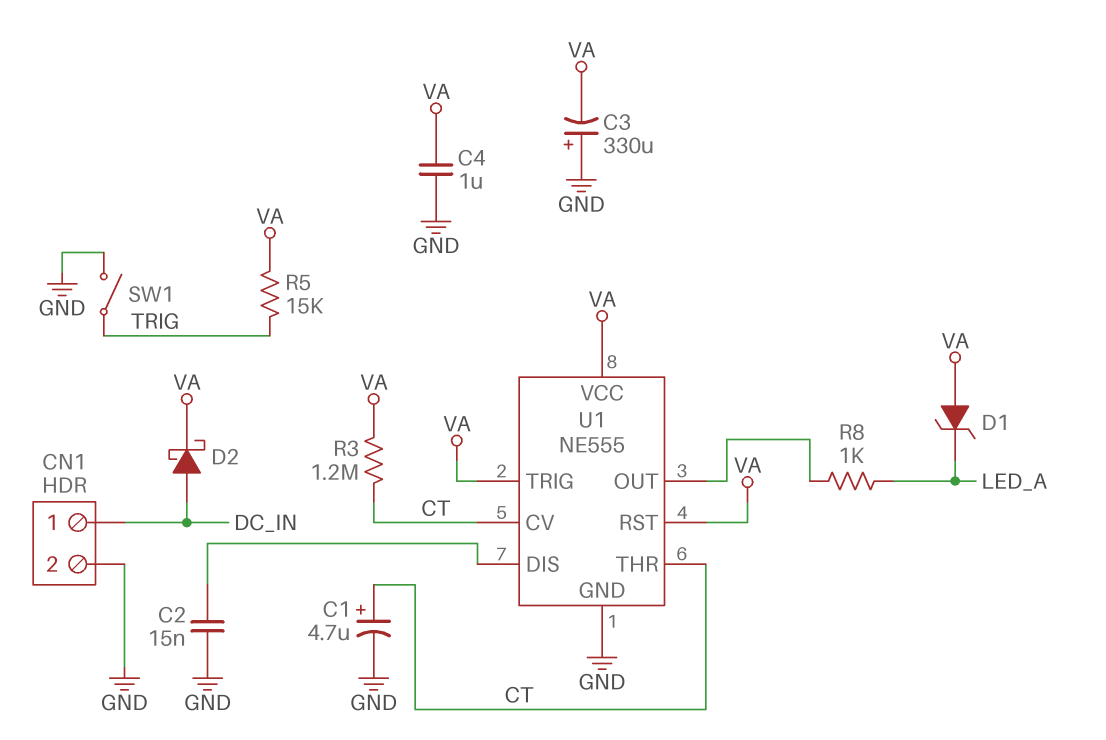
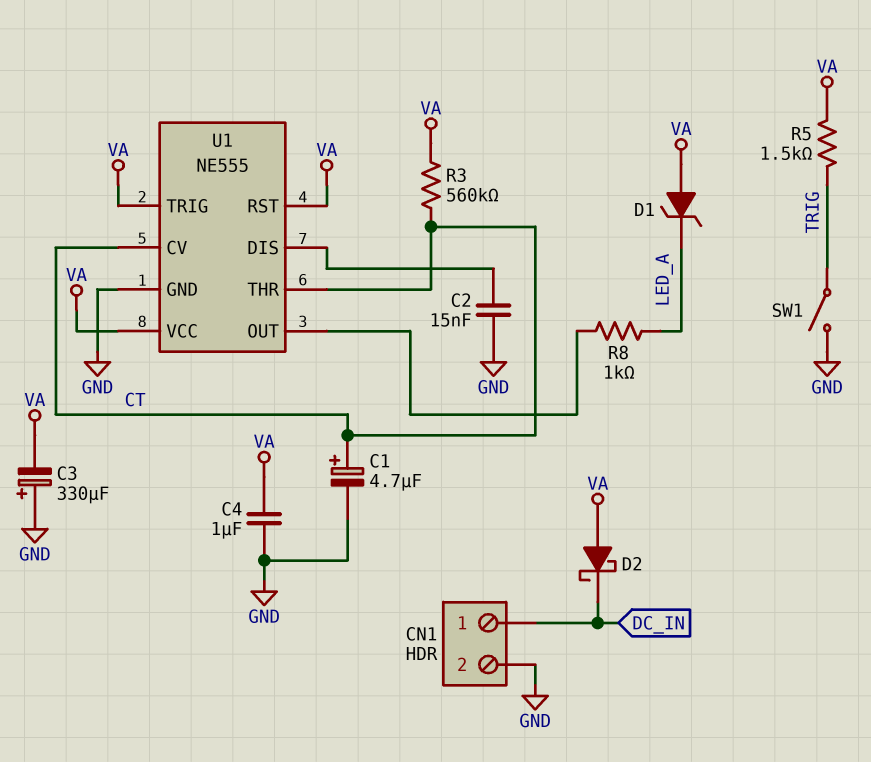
D2: schottky (A DC_IN, K VA) -> schottky (A VA, K DC_IN)
R3: 1.2M (CT, VA) -> 560k (CT, VA)
R5: 15k (TRIG, VA) -> 1.5k (TRIG, VA)

